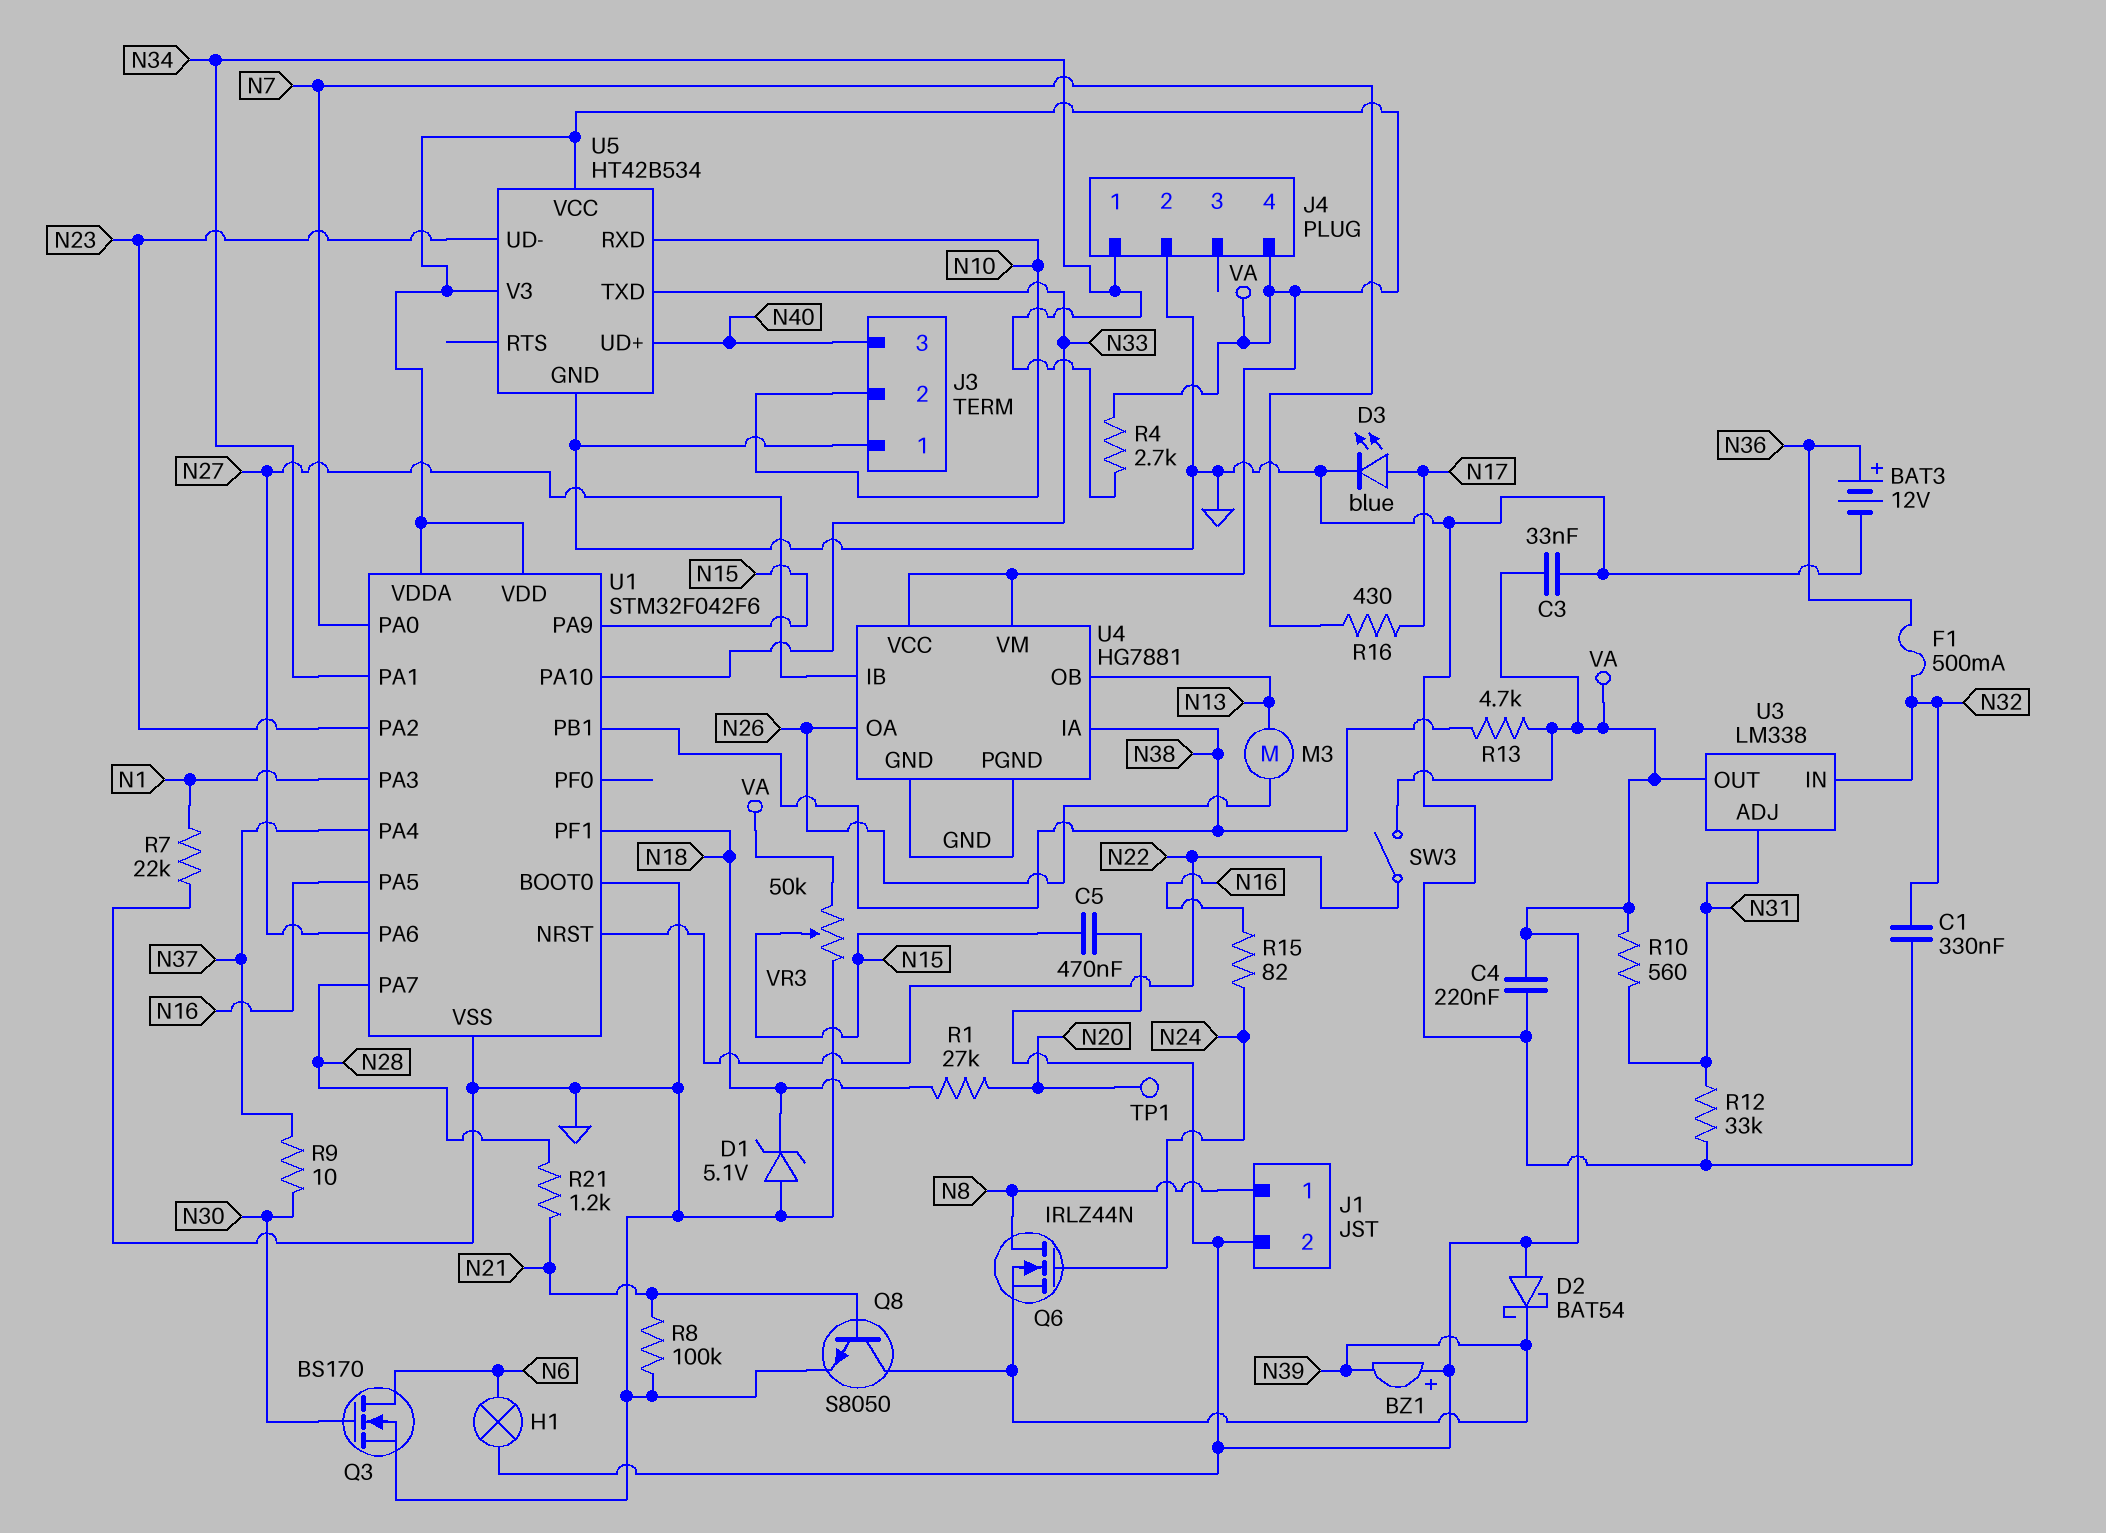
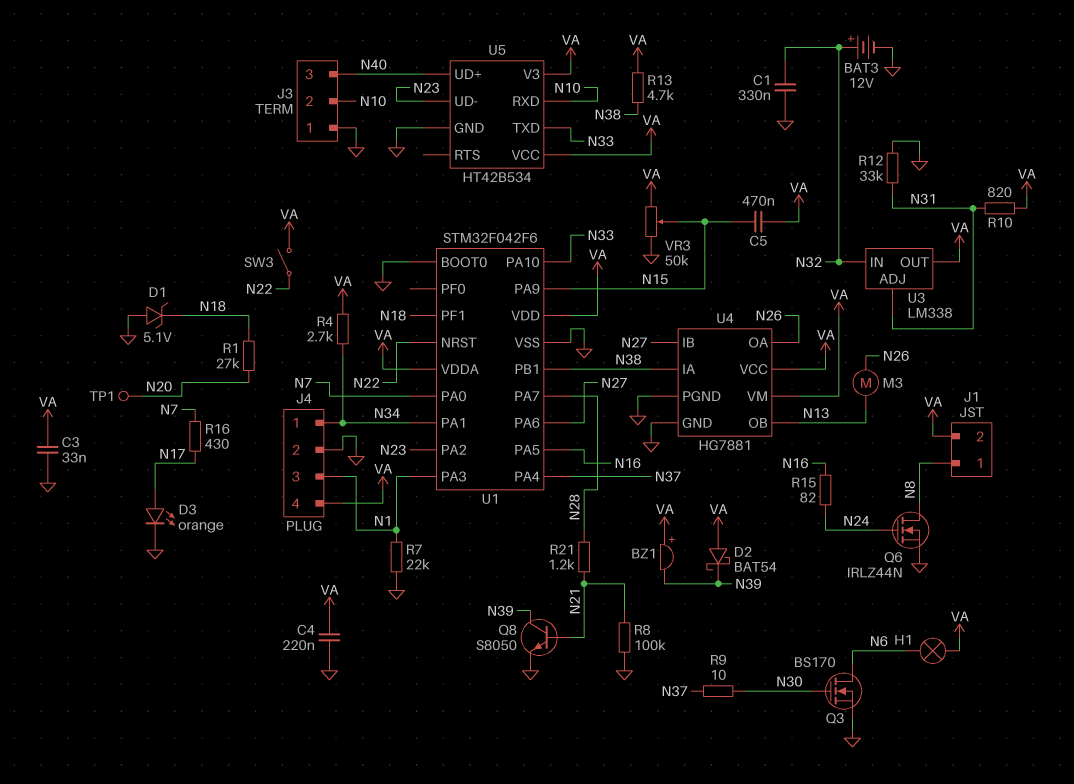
BAT3: 12V (plus N36, minus GND) -> 12V (plus N32, minus GND)
D3: LED blue (A N17, K GND) -> LED orange (A N17, K GND)
F1: 500mA (N32, N36) -> none
J4 pin 3: none -> N1
Q6: NMOS IRLZ44N (G N24, D N8, S N39) -> NMOS IRLZ44N (G N24, D N8, S GND)
R10: 560 (N31, VA) -> 820 (N31, VA)

